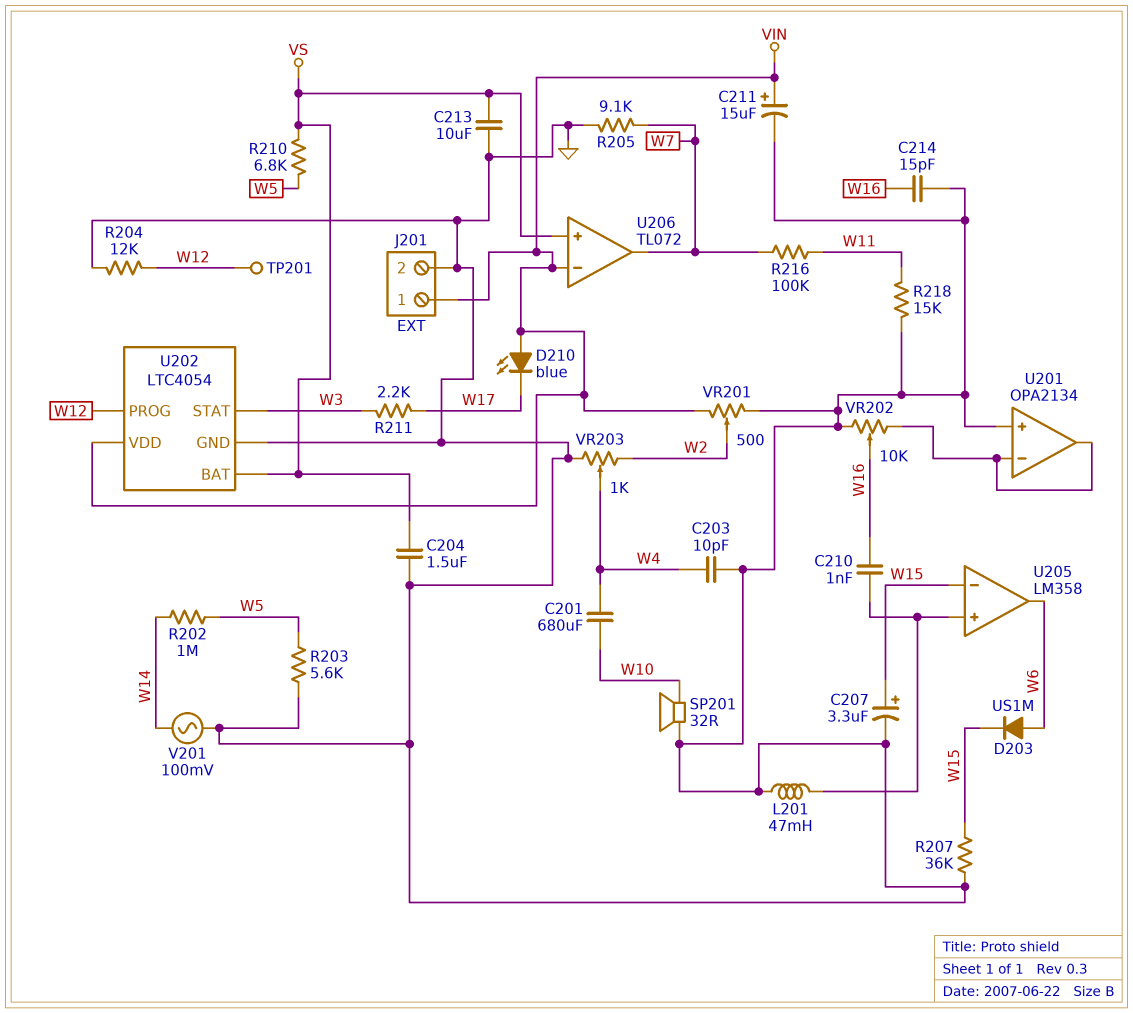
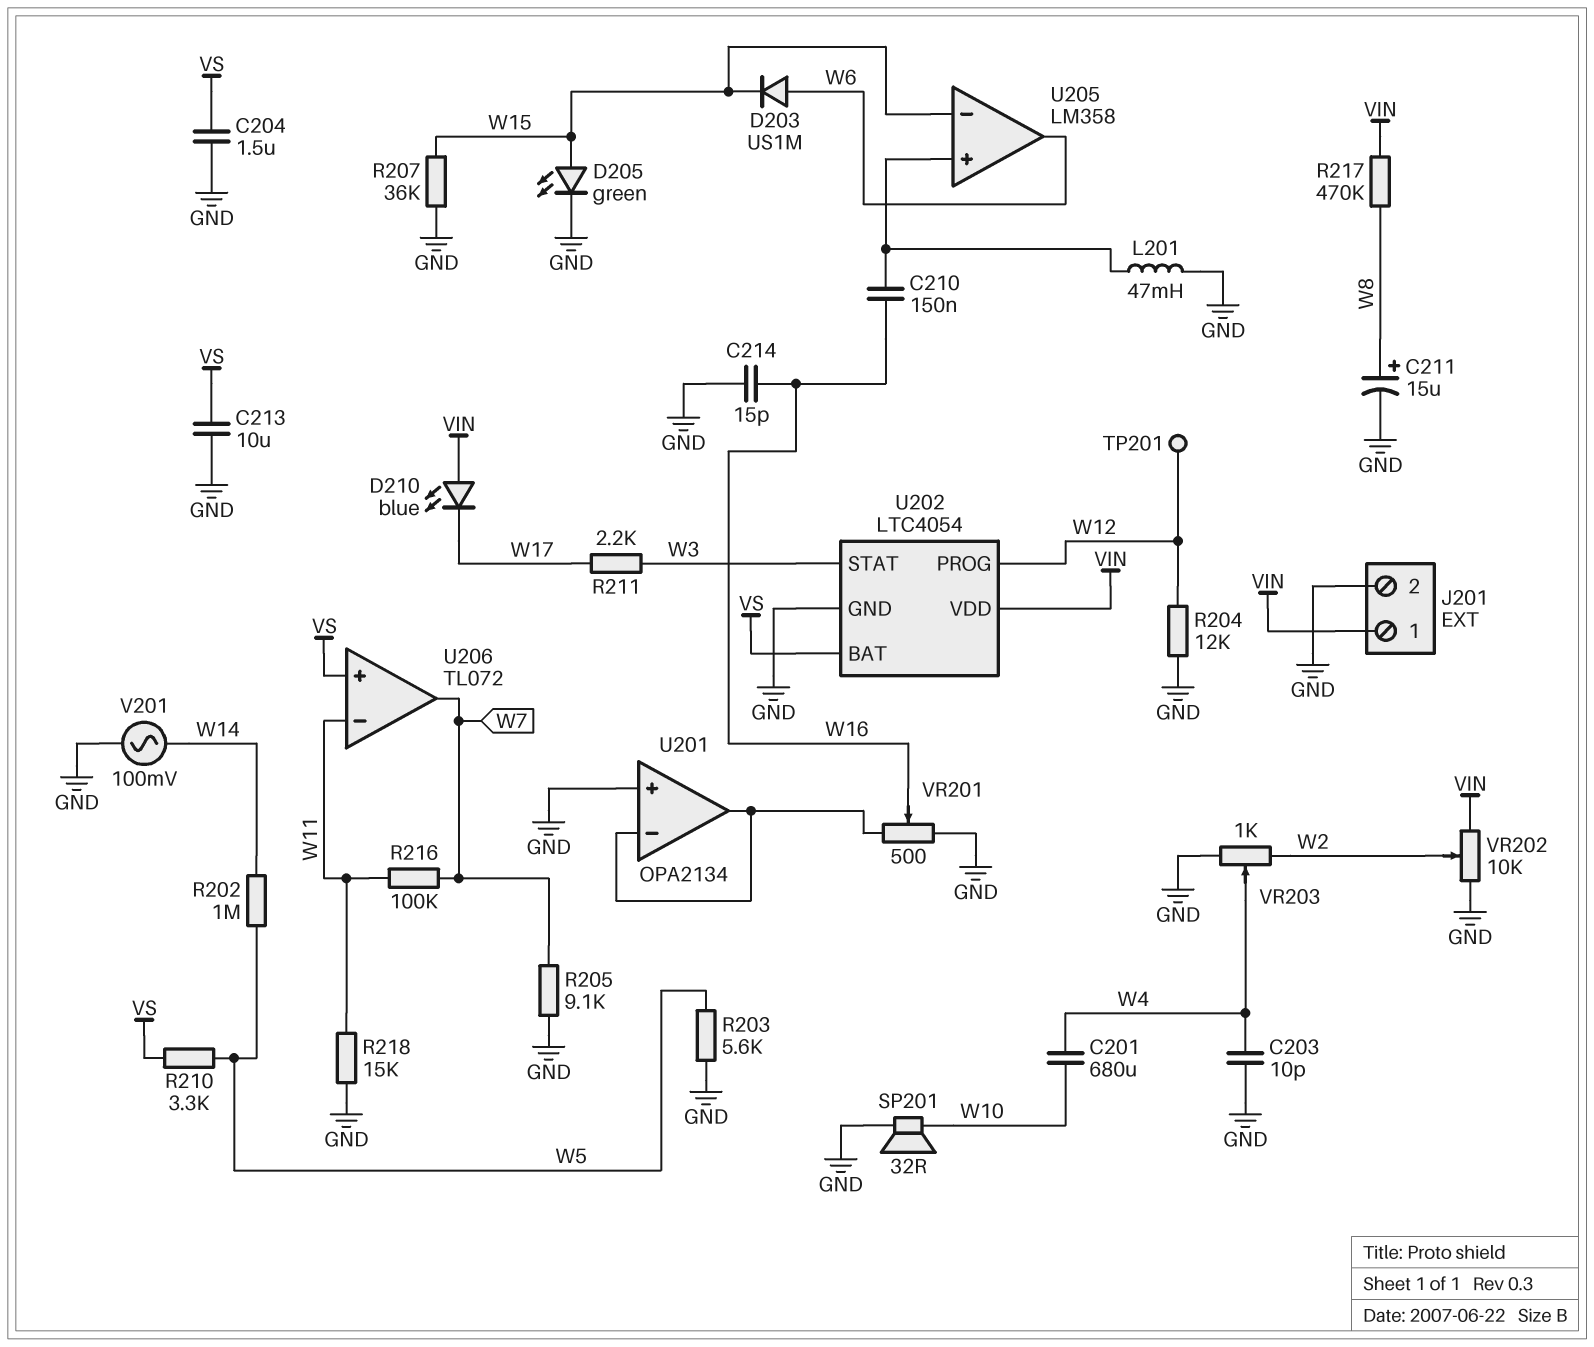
C207: 3.3uF (plus W15, minus GND) -> none
C210: 1nF (U205/in+, W16) -> 150nF (U205/in+, W16)
C211: 15uF (plus VIN, minus GND) -> 15uF (plus W8, minus GND)
D205: none -> LED green (A W15, K GND)
R210: 6.8k (VS, W5) -> 3.3k (VS, W5)
R217: none -> 470k (VIN, W8)
U206 pin in-: VIN -> W11
VR201: 500 (GND, VIN, wiper W2) -> 500 (GND, U201/in-, wiper W16)
VR202: 10k (GND, U201/in-, wiper W16) -> 10k (GND, VIN, wiper W2)

